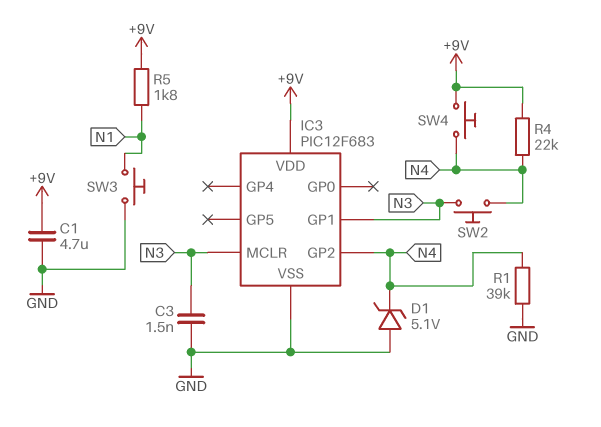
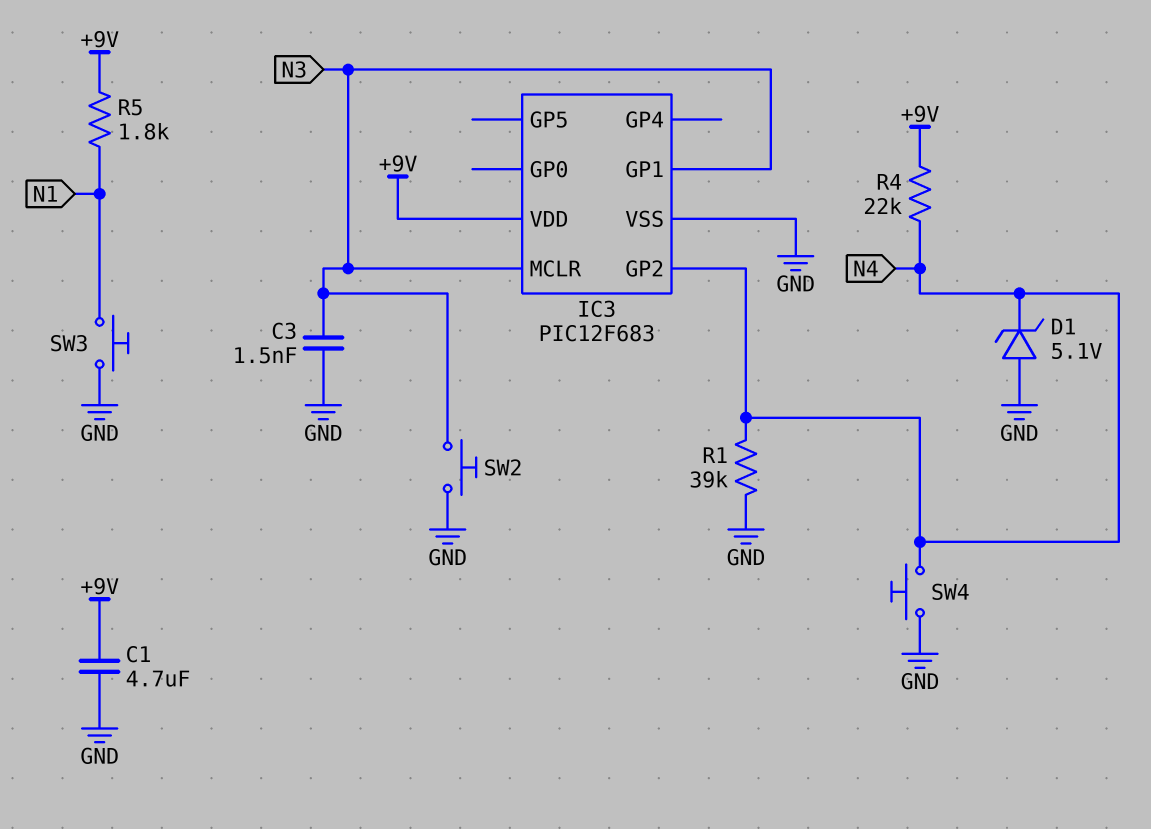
SW2: button (N3, N4) -> button (GND, N3)
SW4: button (+9V, N4) -> button (GND, N4)

